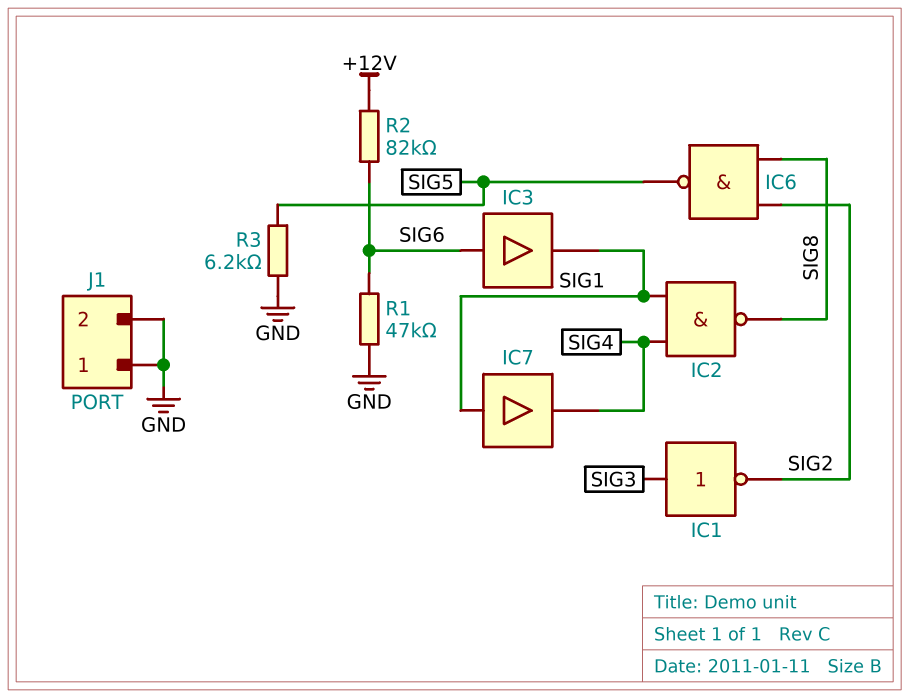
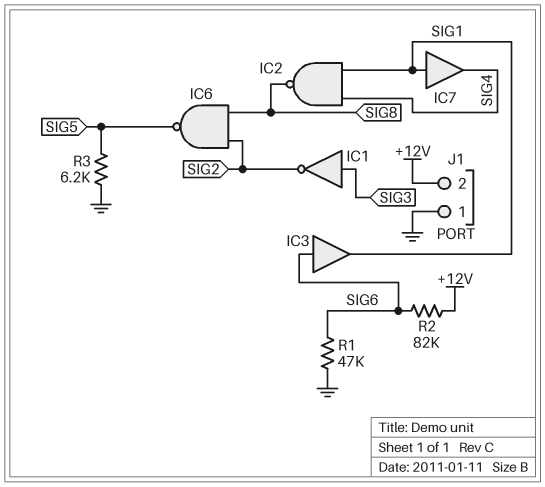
J1 pin 2: GND -> +12V

